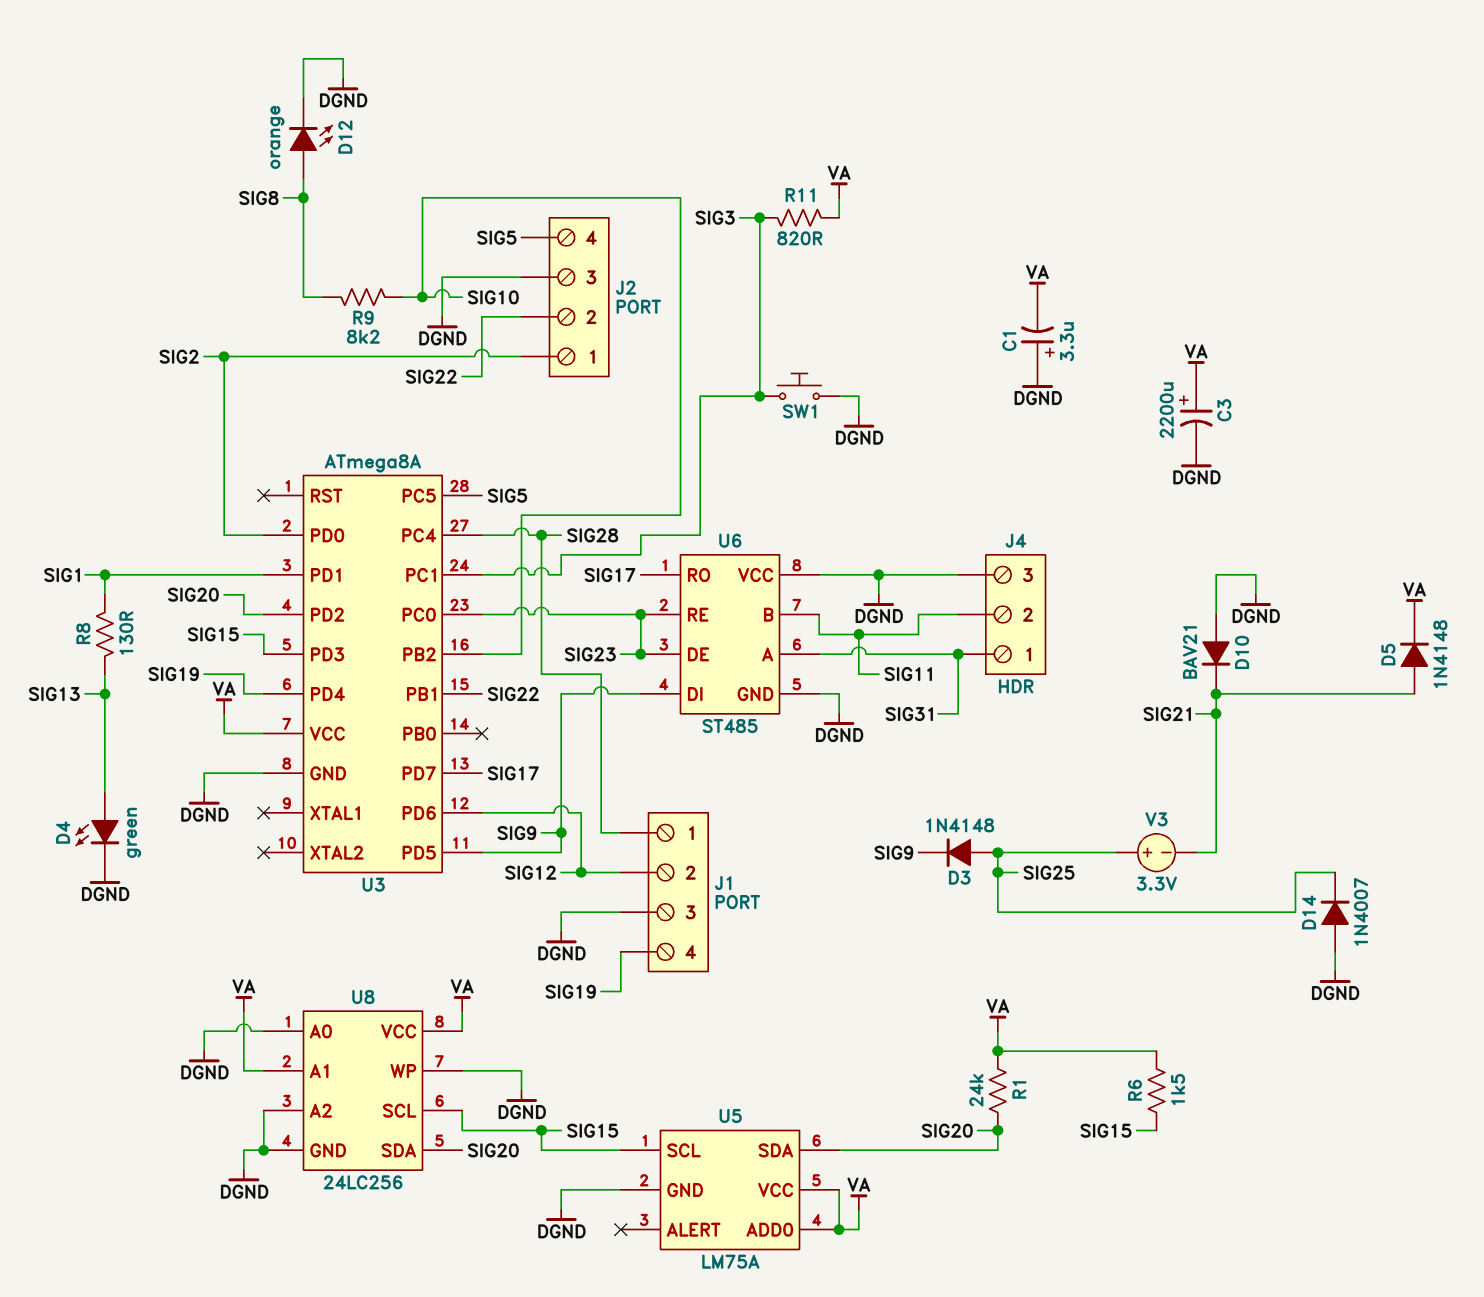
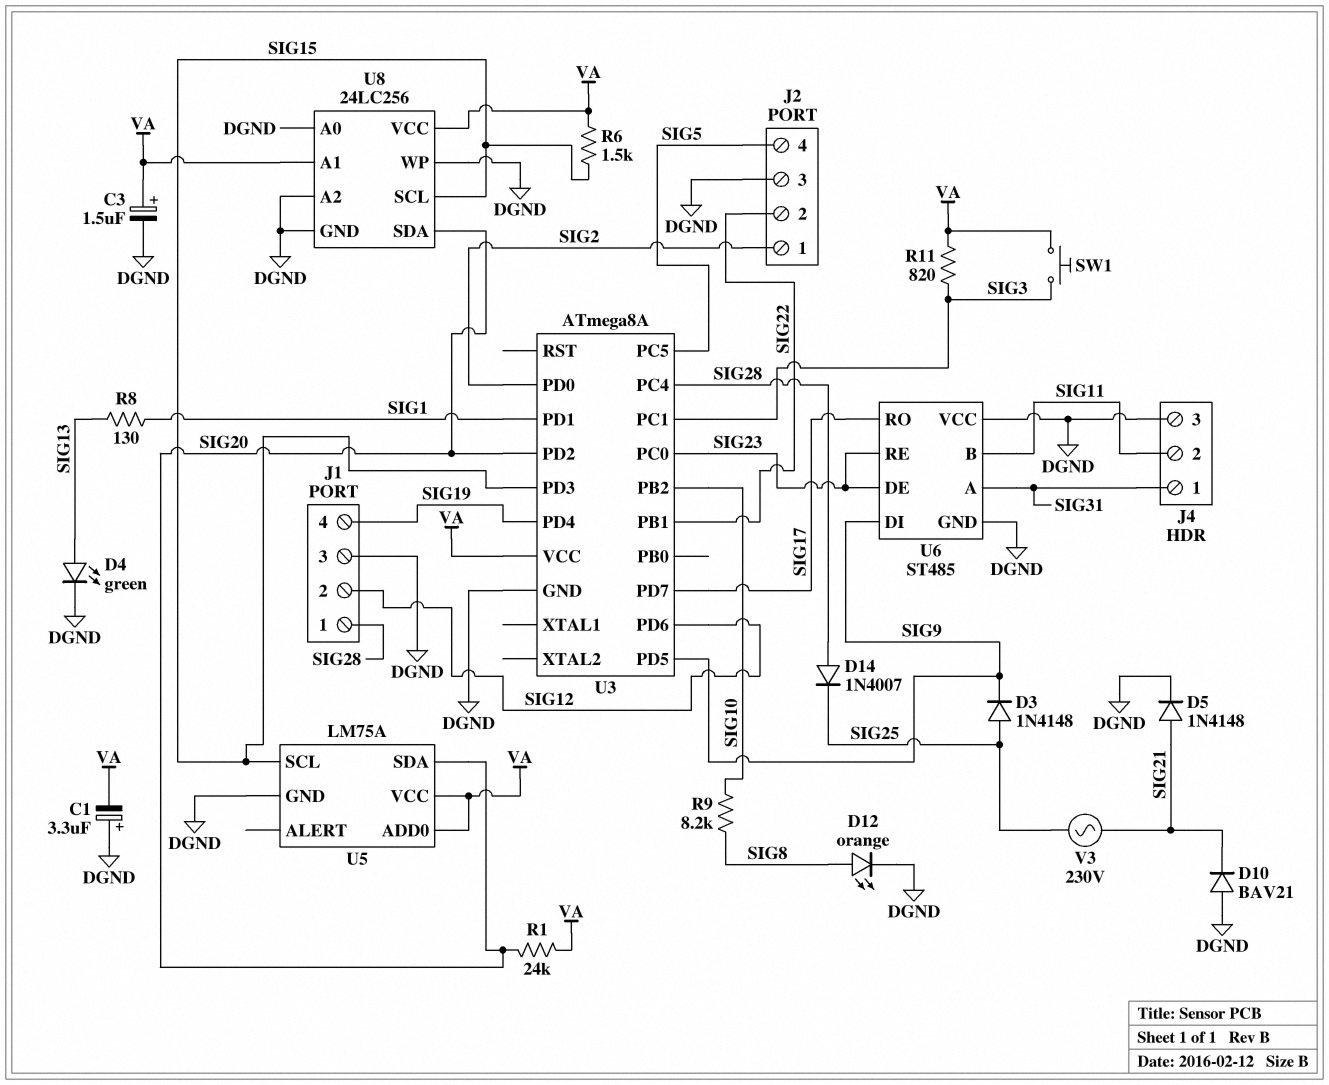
C3: 2200uF (plus VA, minus DGND) -> 1.5uF (plus VA, minus DGND)
D5: diode 1N4148 (A SIG21, K VA) -> diode 1N4148 (A SIG21, K DGND)
D14: diode 1N4007 (A DGND, K SIG25) -> diode 1N4007 (A SIG28, K SIG25)
SW1: button (DGND, SIG3) -> button (SIG3, VA)
V3: 3.3V (plus SIG25, minus SIG21) -> AC 230V (SIG21, SIG25)

